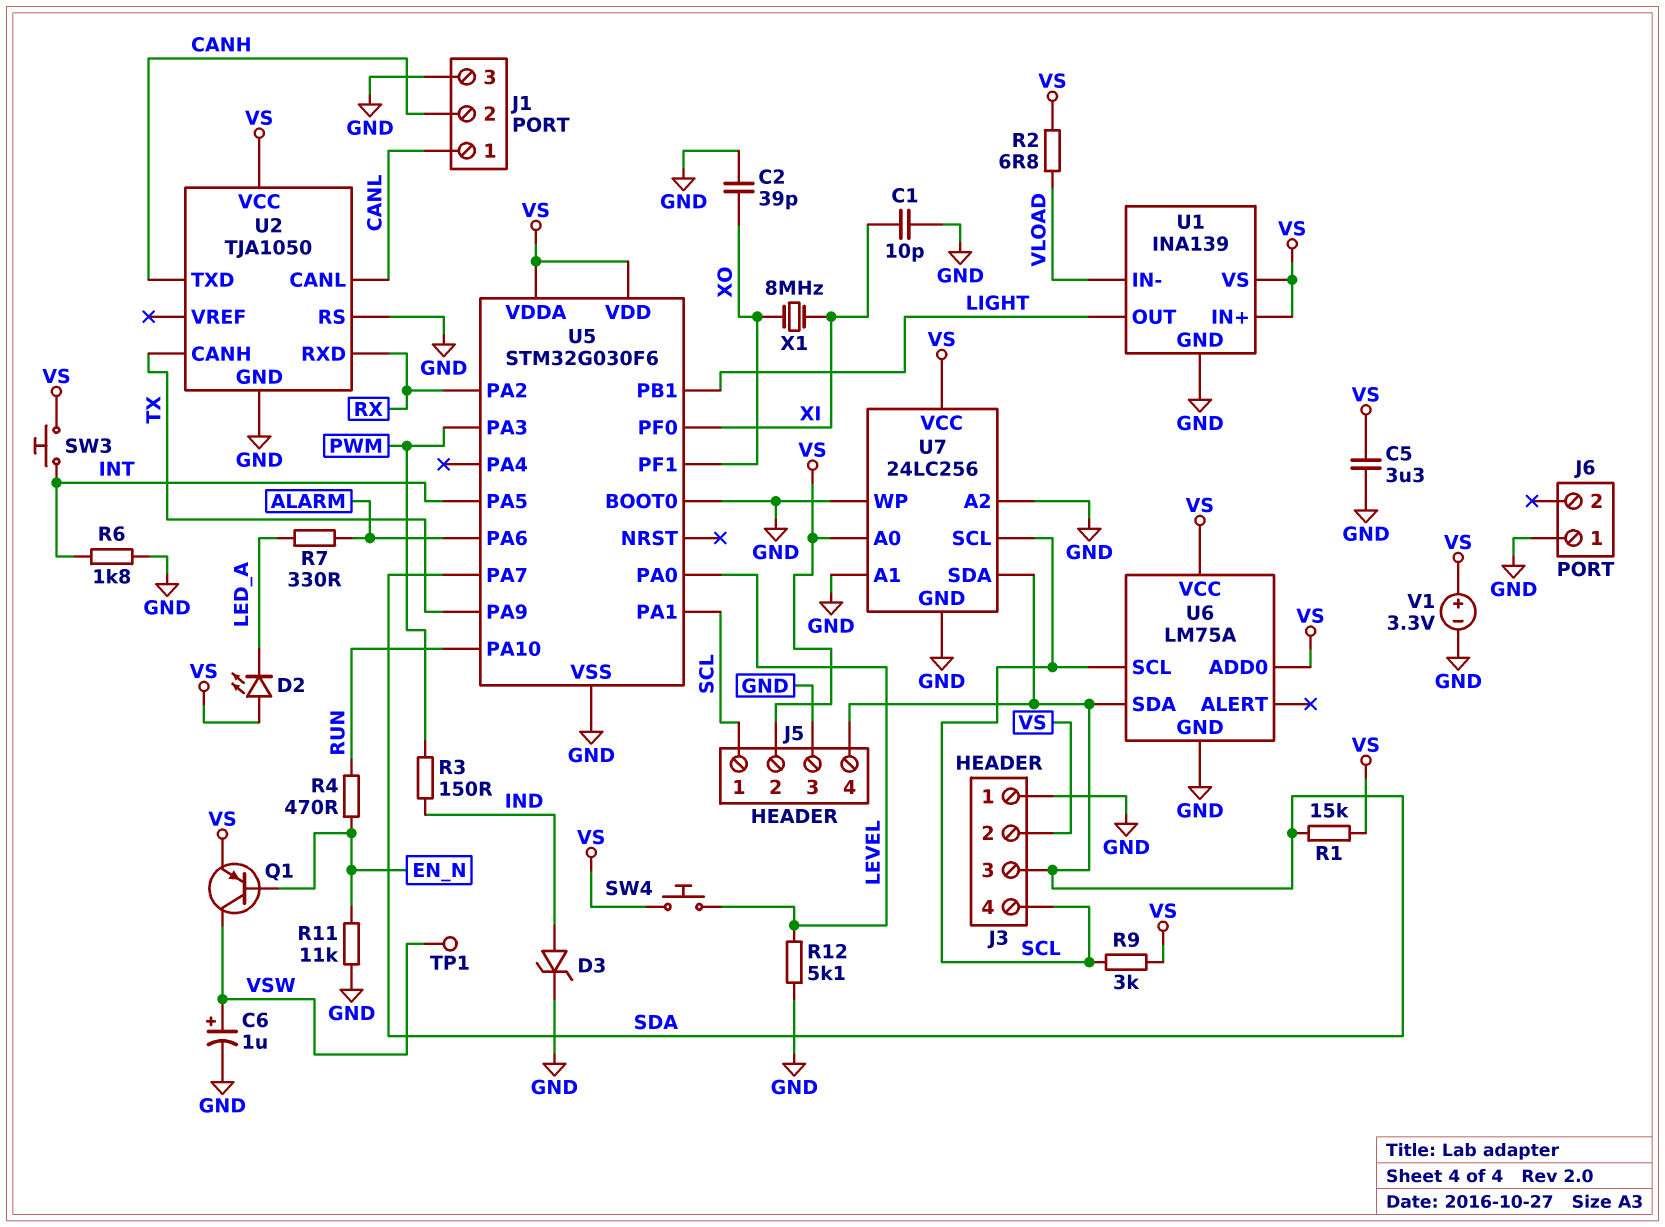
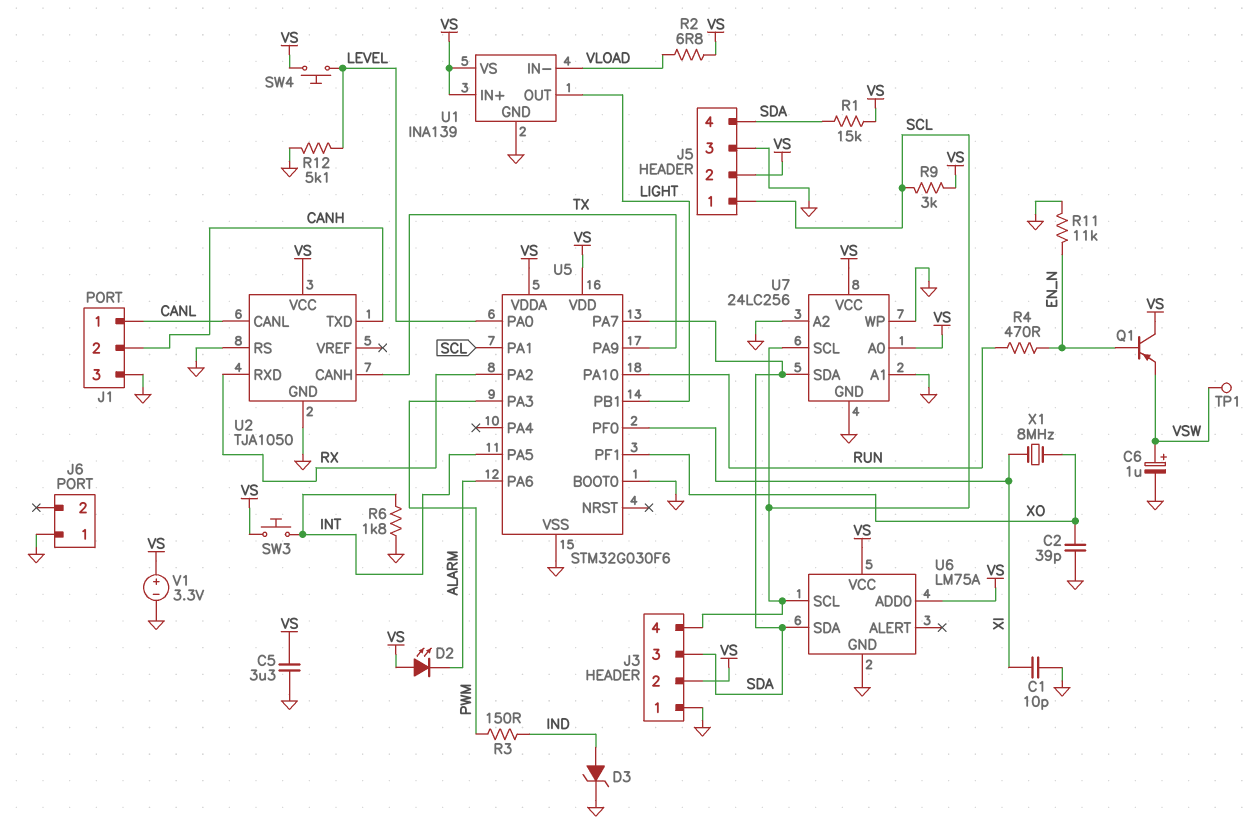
D2: LED (A VS, K LED_A) -> LED (A VS, K ALARM)
Q1: PNP (B EN_N, C VSW, E VS) -> PNP (B EN_N, C VS, E VSW)
R7: 330 (ALARM, LED_A) -> none

